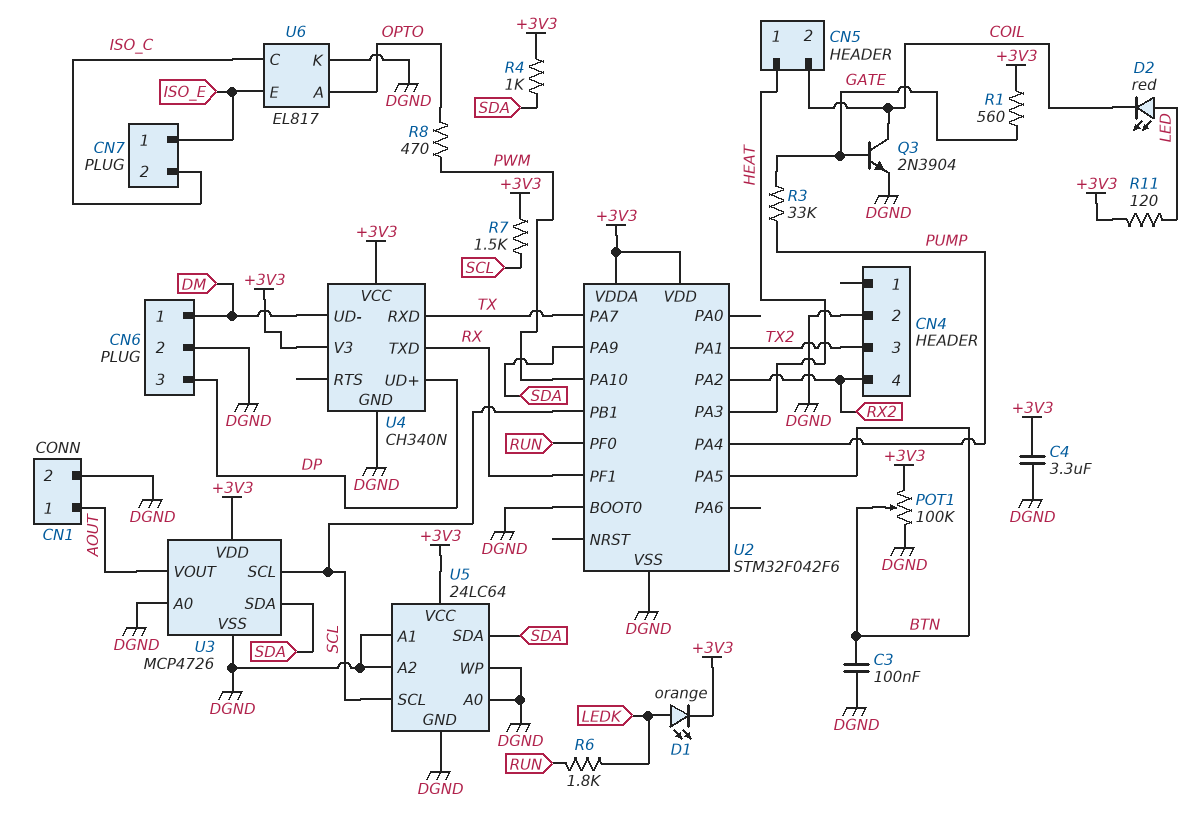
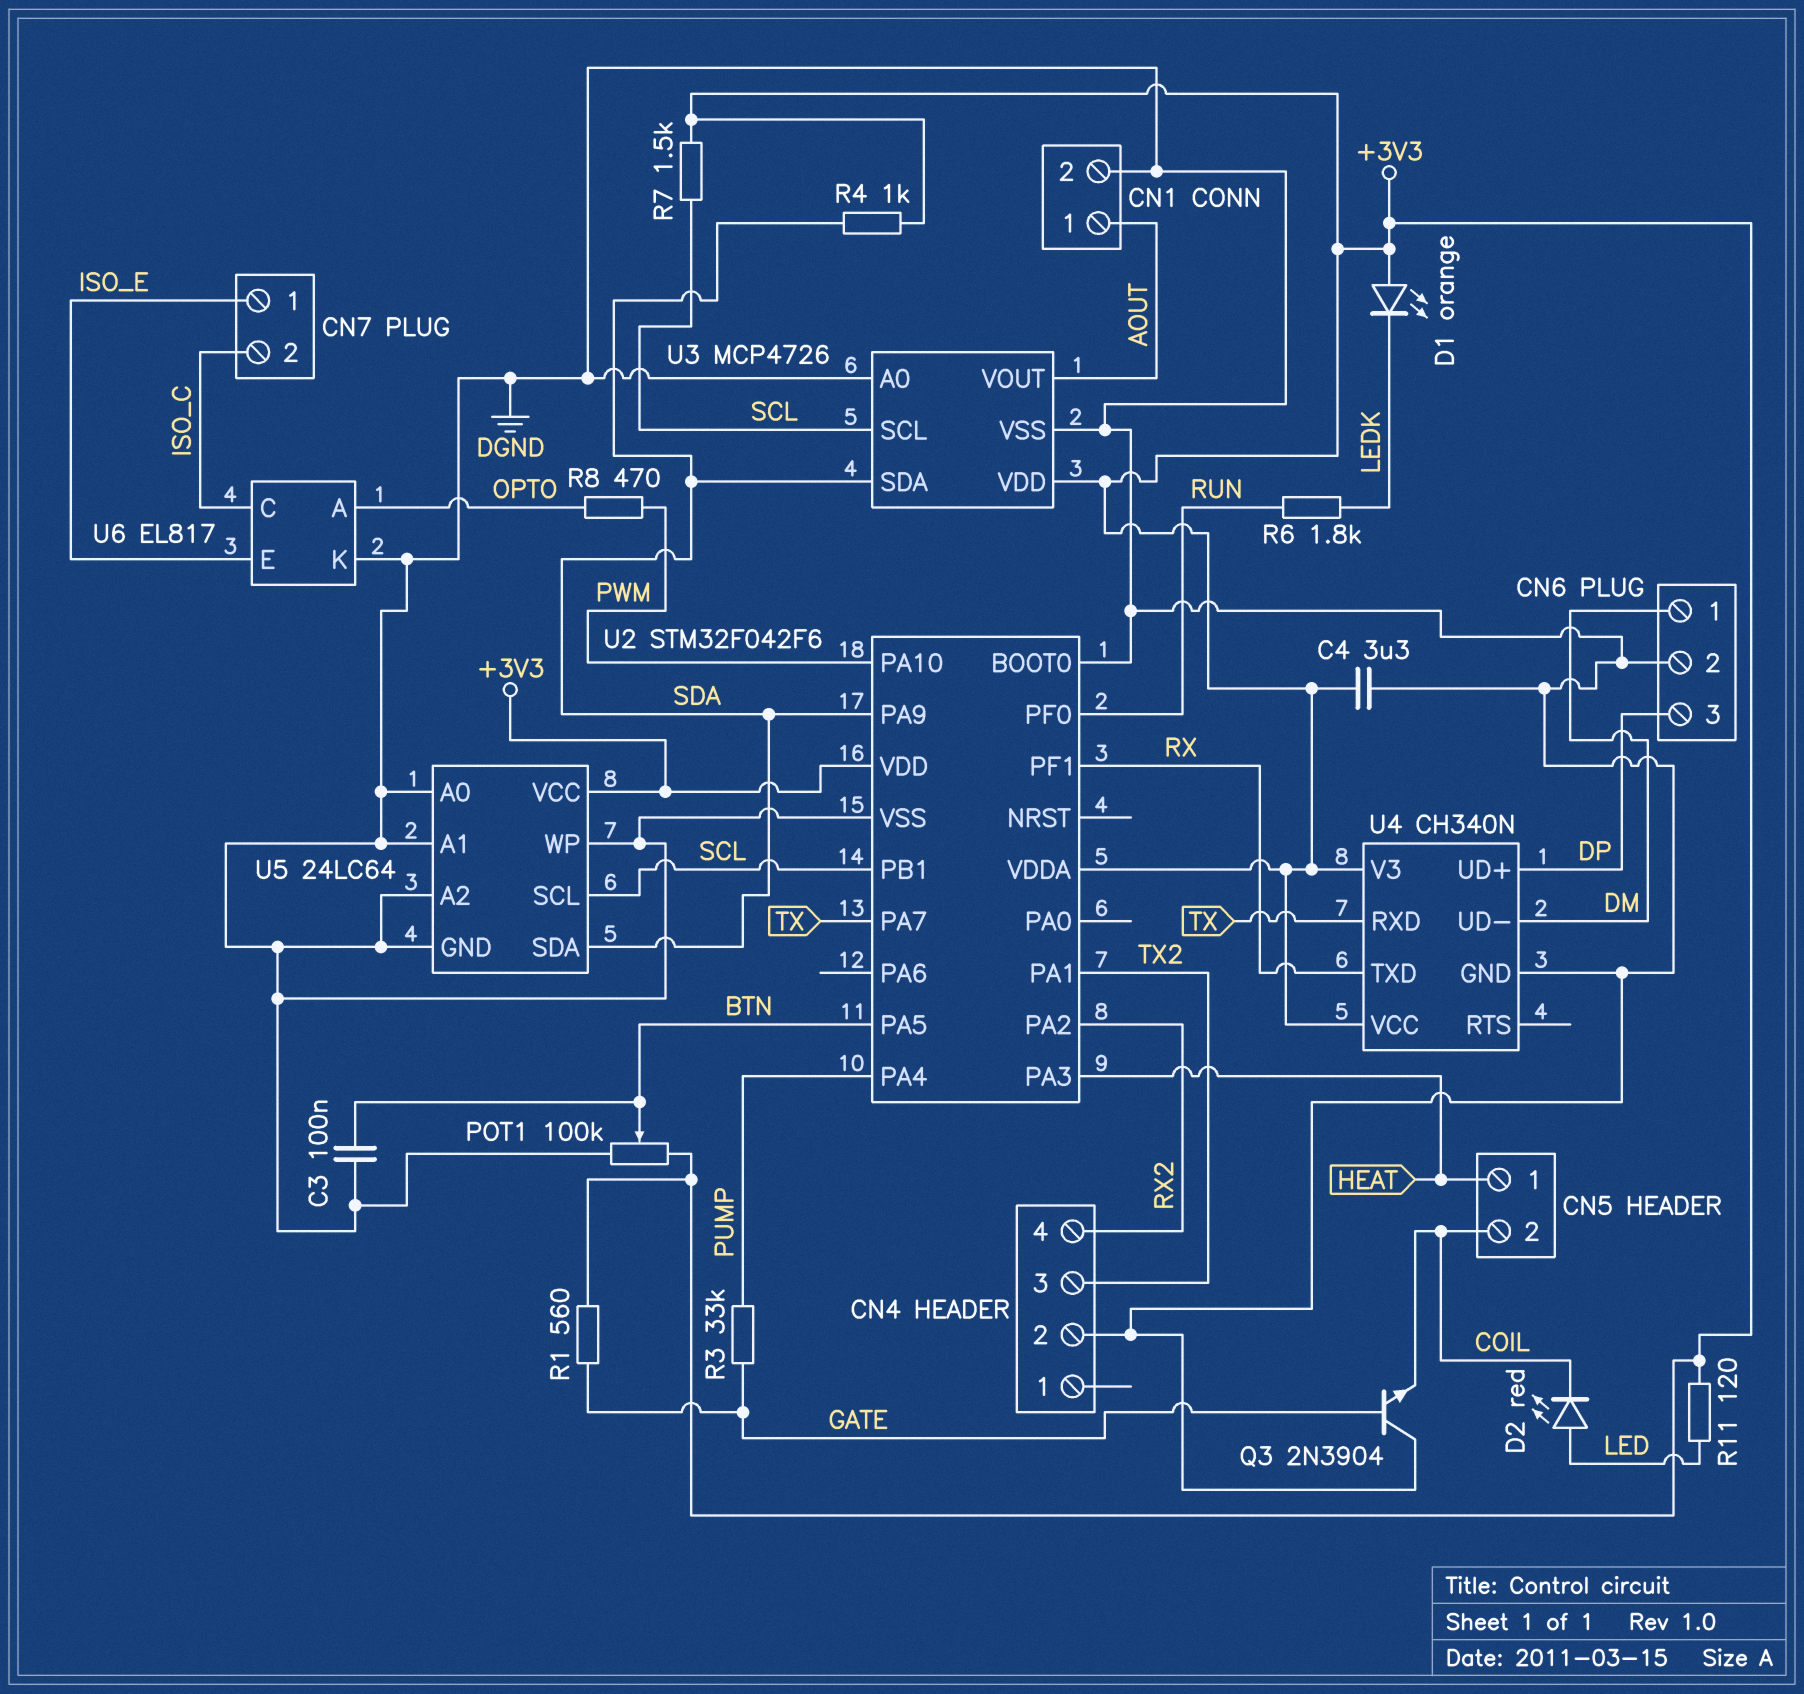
D1: LED orange (A LEDK, K +3V3) -> LED orange (A +3V3, K LEDK)
Q3: NPN 2N3904 (B GATE, C COIL, E DGND) -> NPN 2N3904 (B GATE, C DGND, E COIL)

